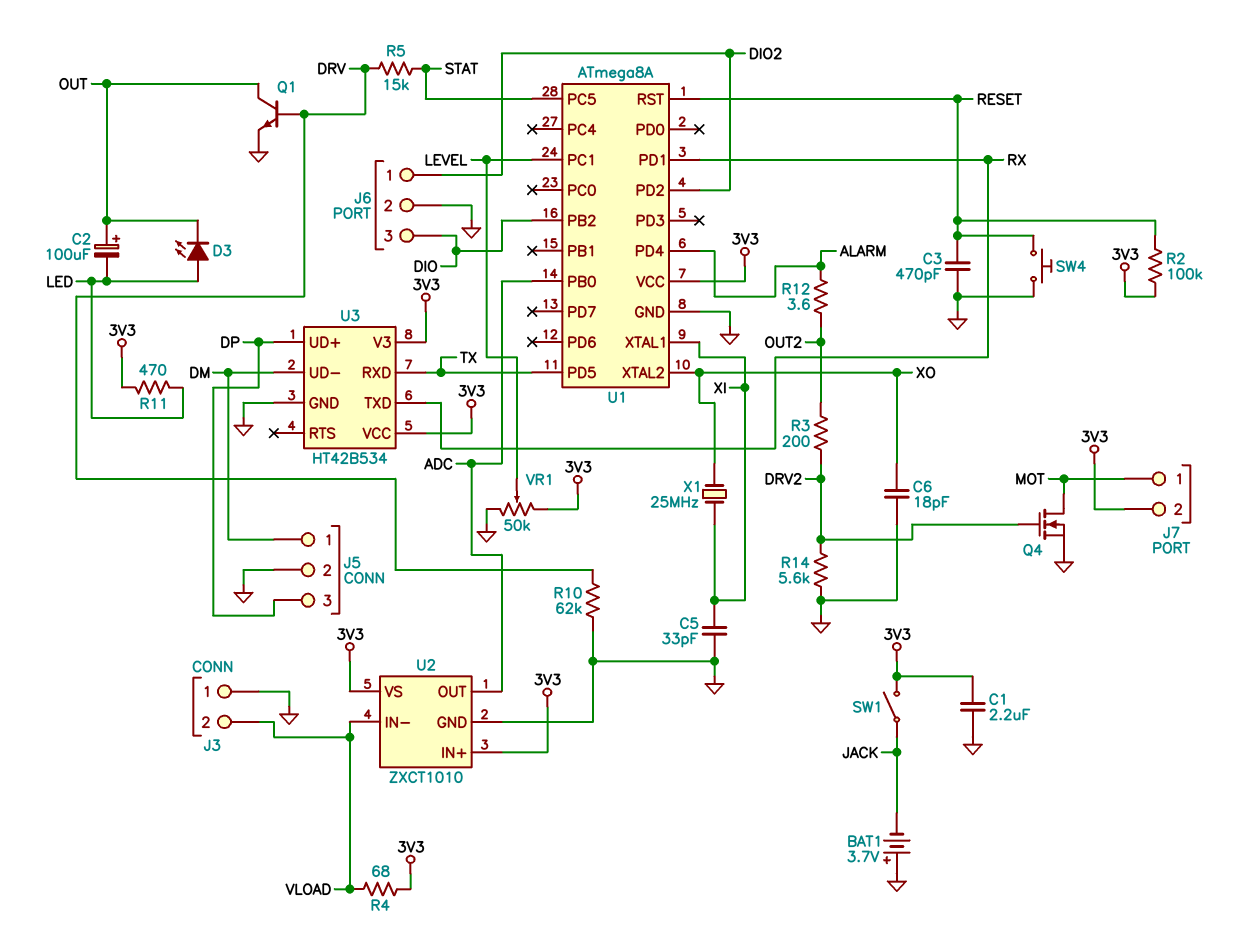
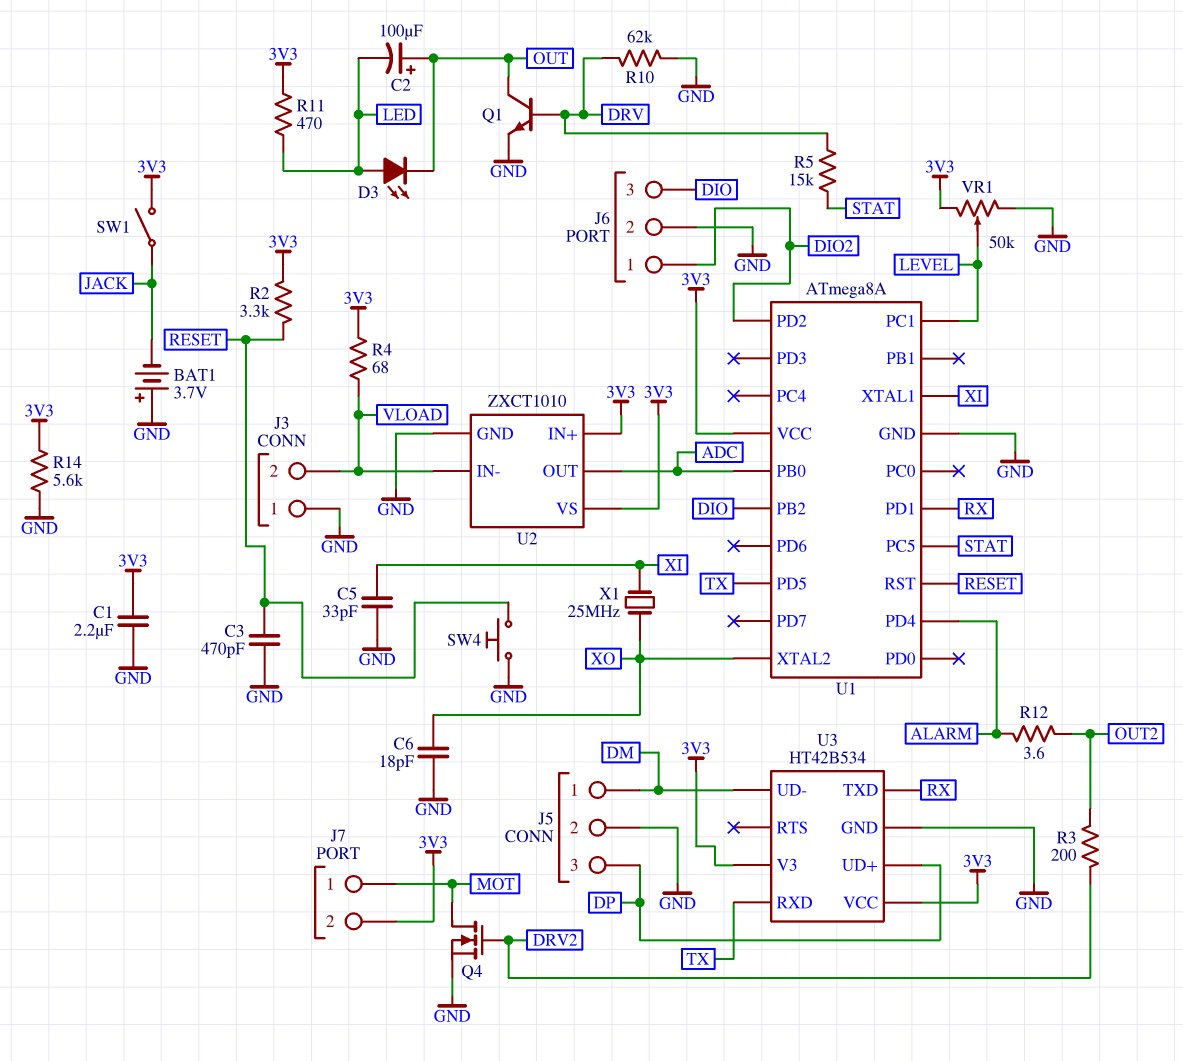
R2: 100k (3V3, RESET) -> 3.3k (3V3, RESET)
R14: 5.6k (DRV2, GND) -> 5.6k (3V3, GND)

